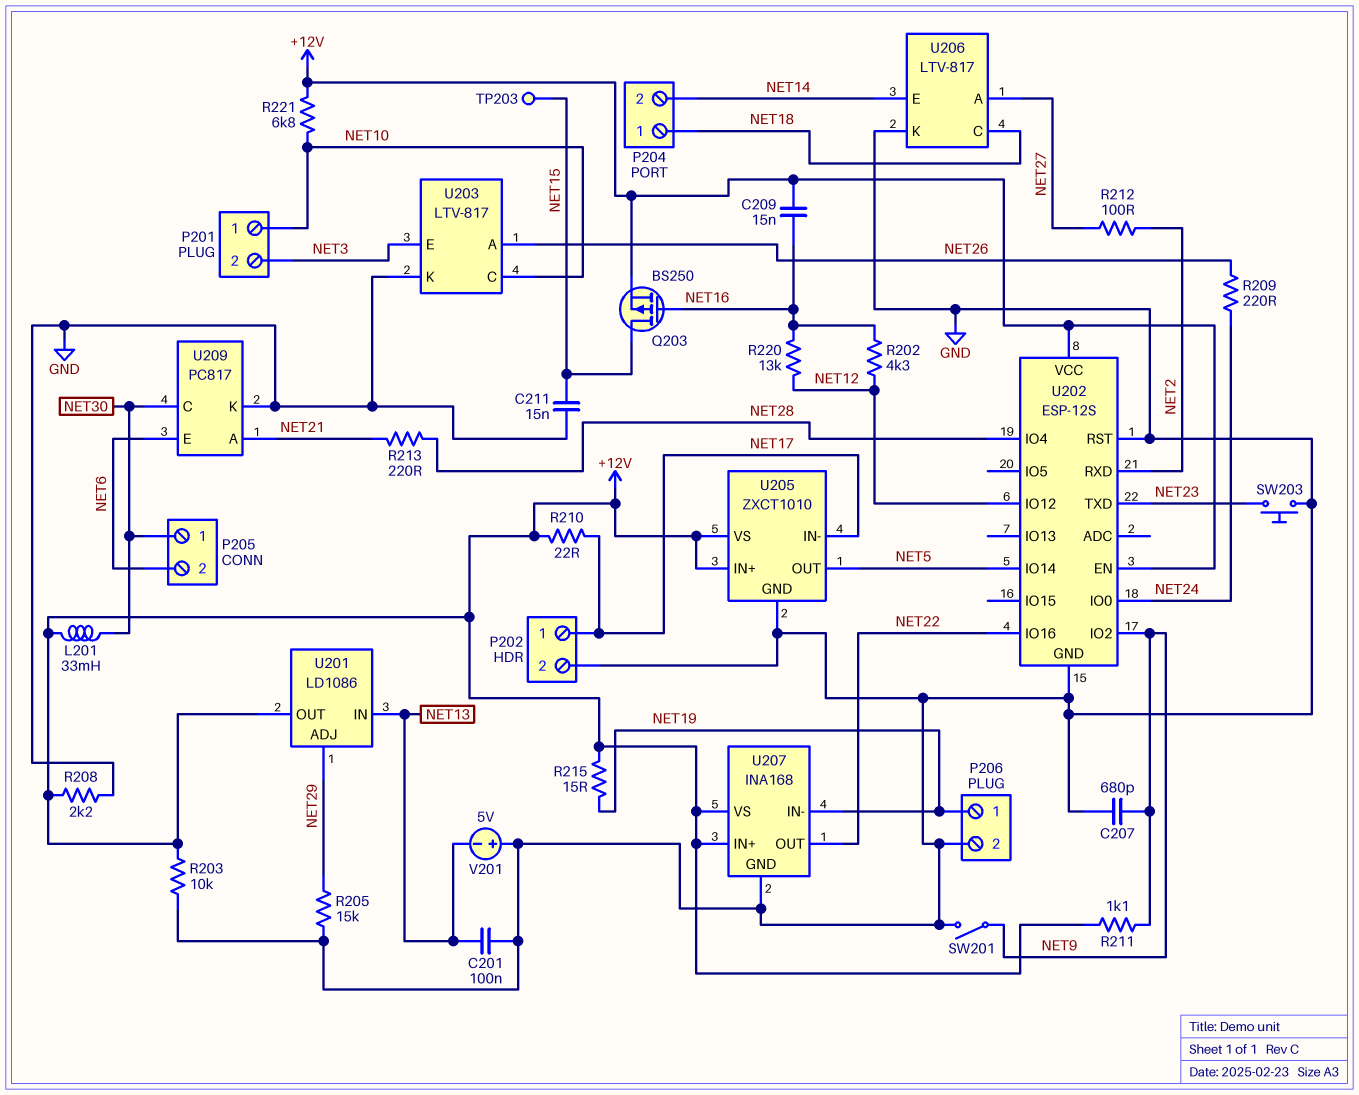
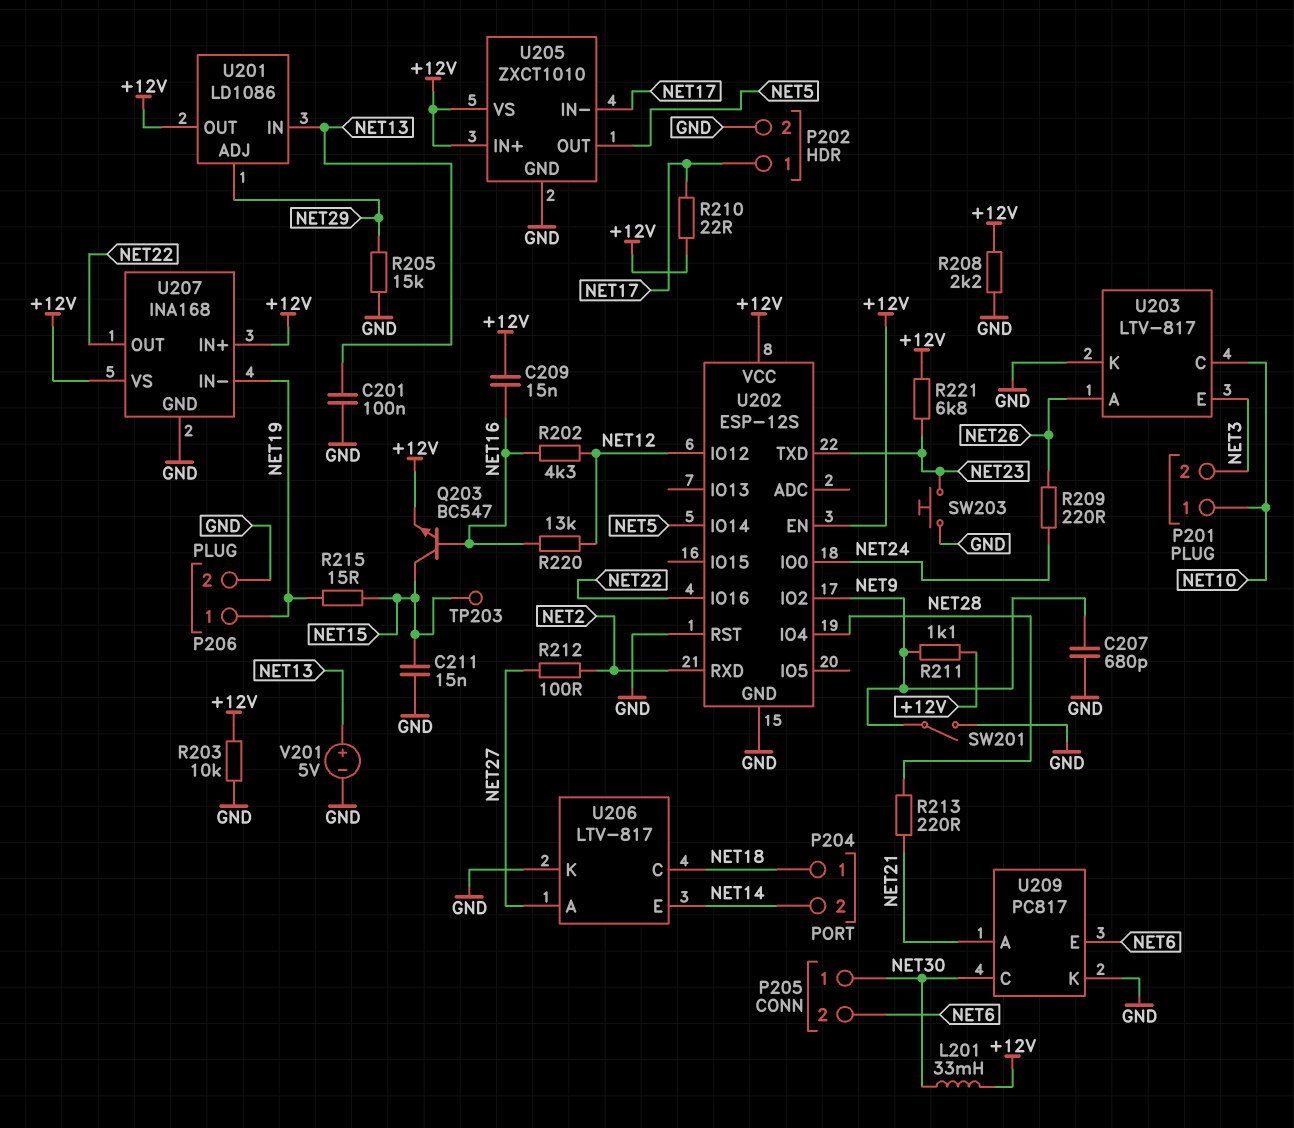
Q203: PMOS BS250 (G NET16, D NET15, S +12V) -> NPN BC547 (B NET16, C NET15, E +12V)
R215: 15 (+12V, NET19) -> 15 (NET15, NET19)
R221: 6.8k (+12V, NET10) -> 6.8k (+12V, NET23)
V201: 5V (plus GND, minus NET13) -> 5V (plus NET13, minus GND)

